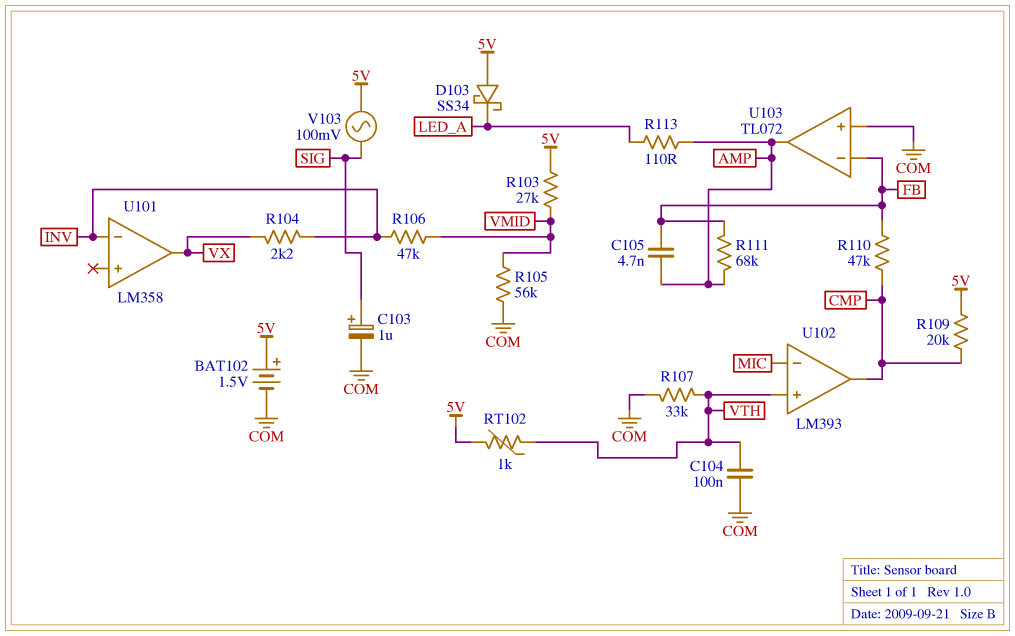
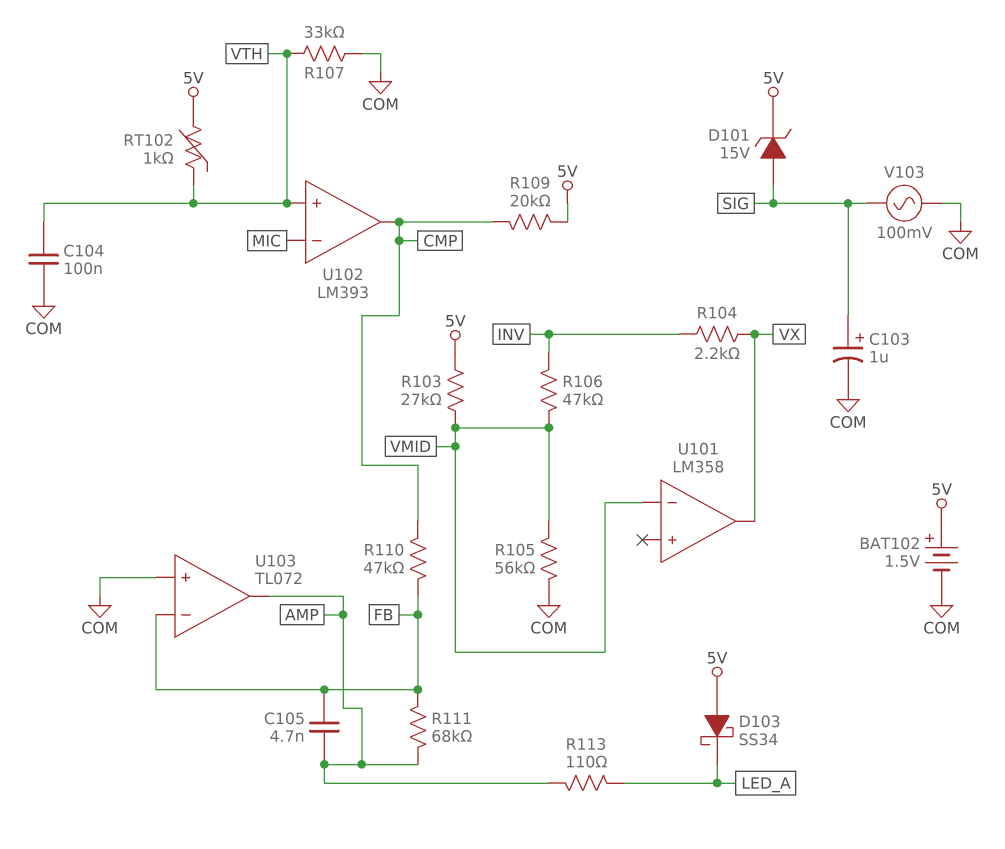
D101: none -> zener 15V (A SIG, K 5V)
U101 pin in-: INV -> VMID
V103: AC 100mV (5V, SIG) -> AC 100mV (COM, SIG)

